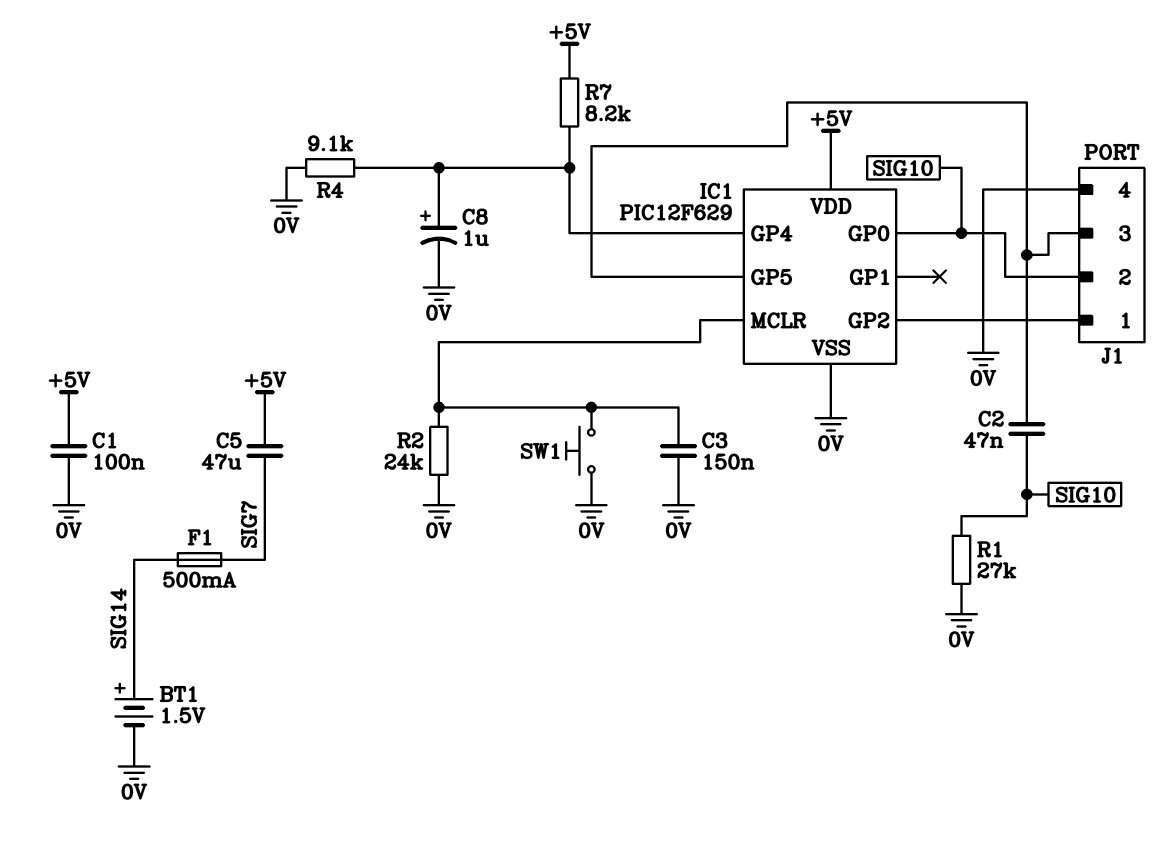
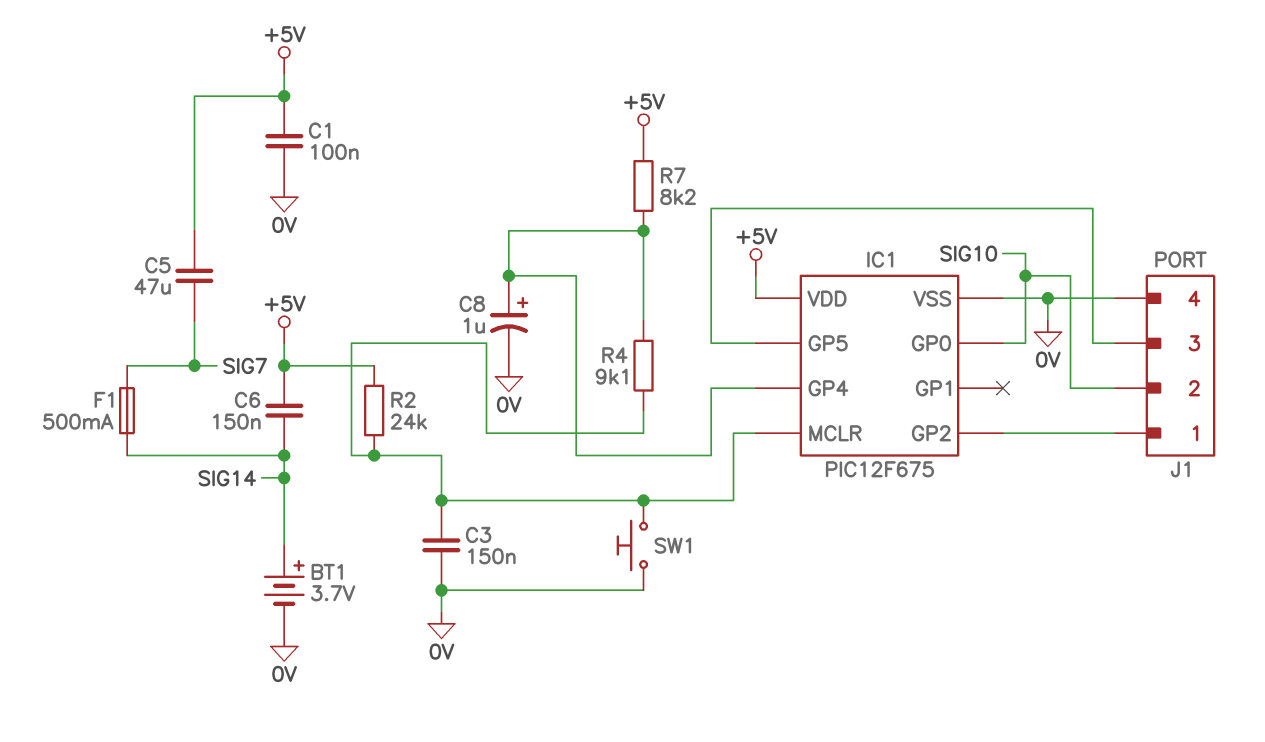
BT1: 1.5V (plus SIG14, minus 0V) -> 3.7V (plus SIG14, minus 0V)
C2: 47nF (IC1/GP5, SIG10) -> none
C6: none -> 150nF (+5V, SIG14)
IC1: PIC12F629 -> PIC12F675
R1: 27k (0V, SIG10) -> none
R2: 24k (0V, IC1/MCLR) -> 24k (+5V, IC1/MCLR)
R4: 9.1k (0V, IC1/GP4) -> 9.1k (IC1/GP4, IC1/MCLR)

